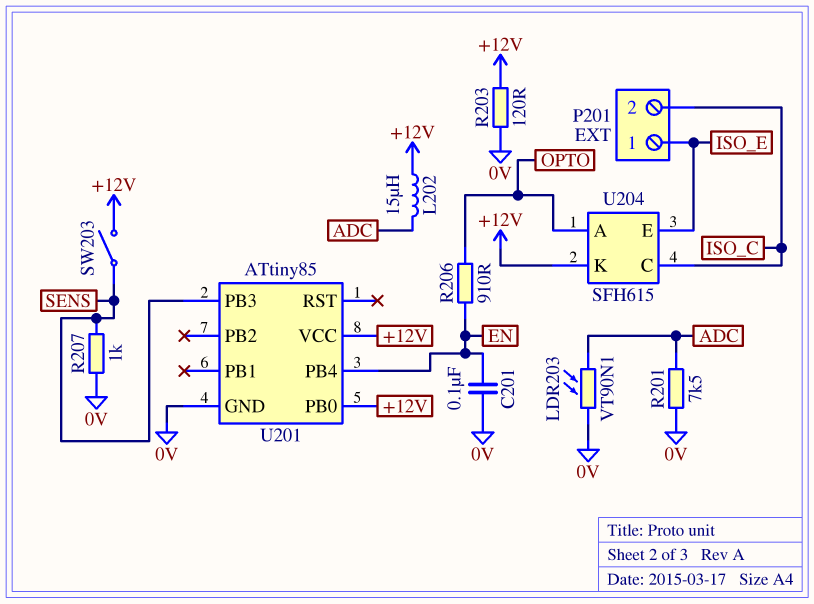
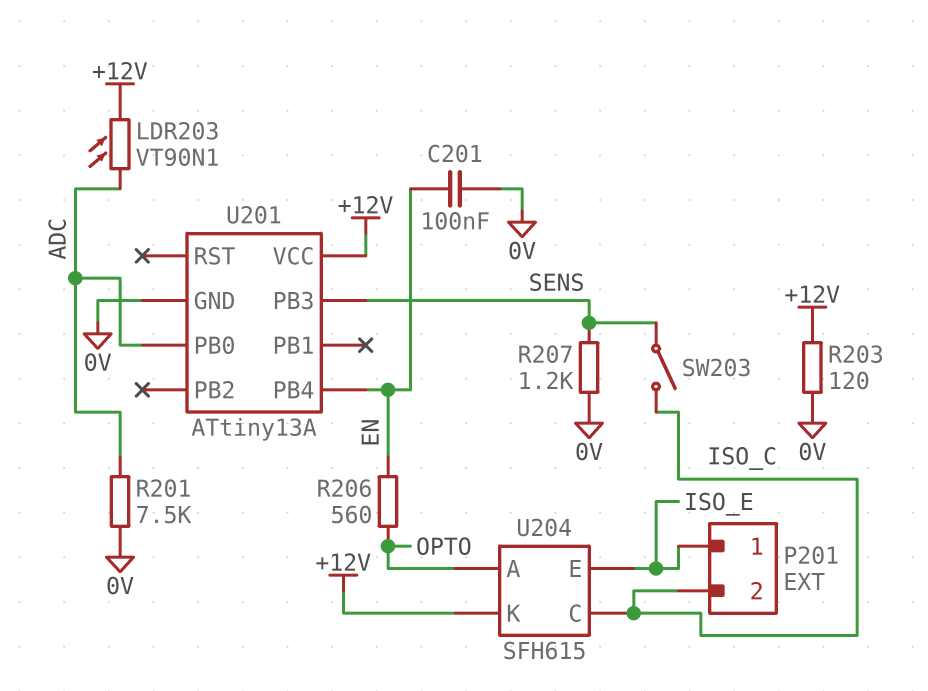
L202: 15uH (+12V, ADC) -> none
LDR203: VT90N1 (0V, ADC) -> VT90N1 (+12V, ADC)
R206: 910 (EN, OPTO) -> 560 (EN, OPTO)
R207: 1k (0V, SENS) -> 1.2k (0V, SENS)
SW203: switch (+12V, SENS) -> switch (ISO_C, SENS)
U201: ATtiny85 -> ATtiny13A
U201 pin PB0: +12V -> ADC

